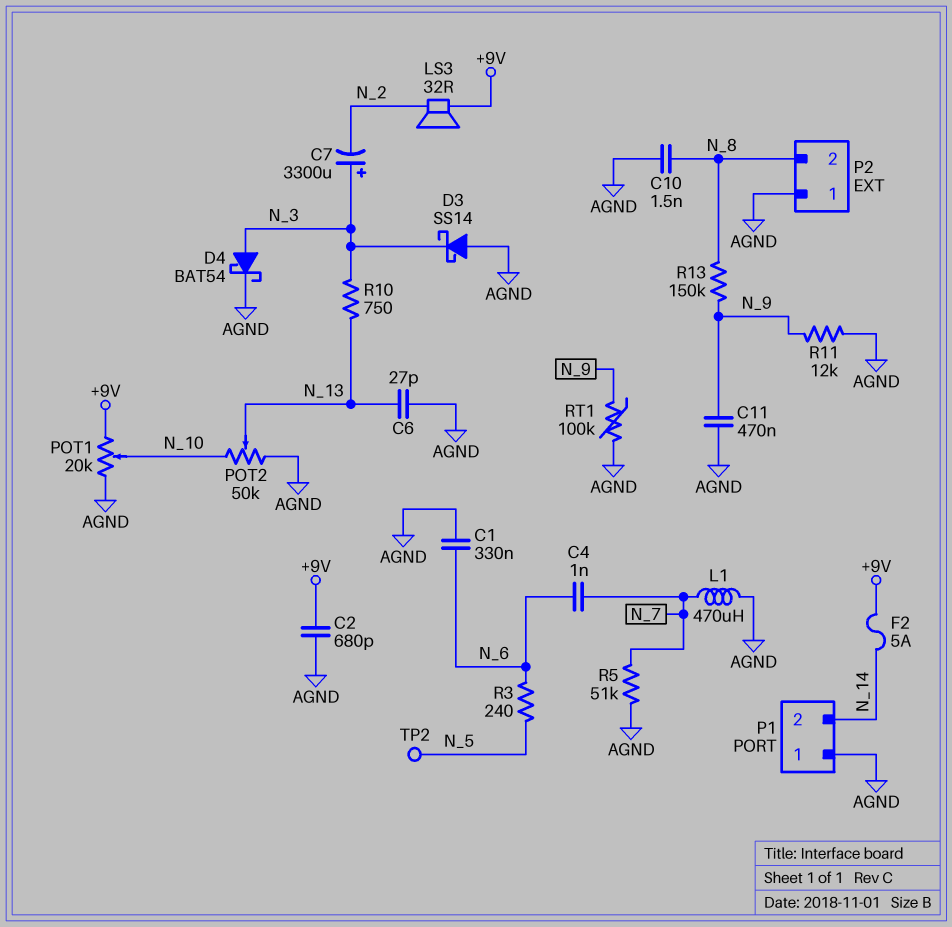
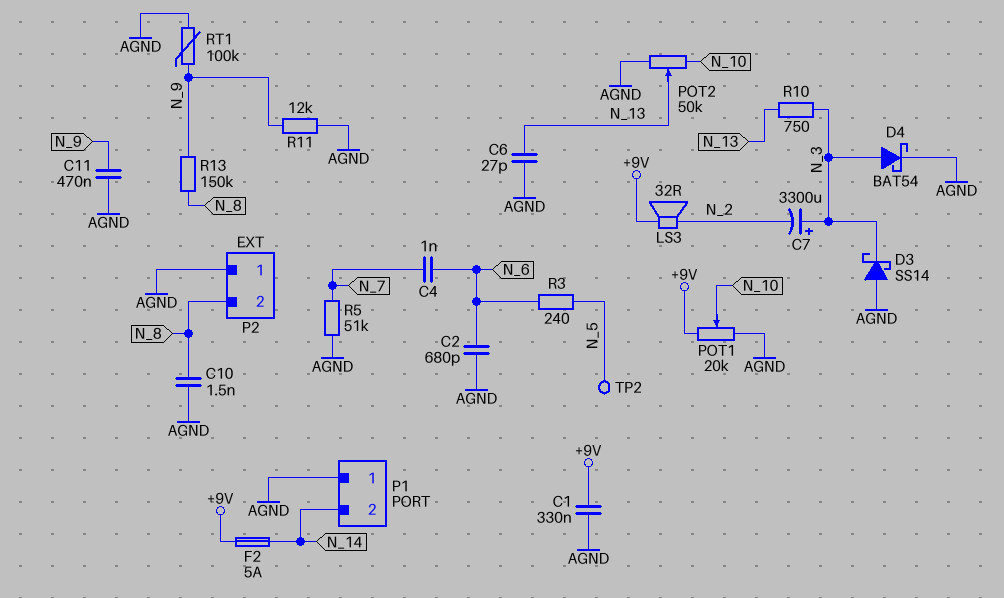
C1: 330nF (AGND, N_6) -> 330nF (+9V, AGND)
C2: 680pF (+9V, AGND) -> 680pF (AGND, N_6)
L1: 470uH (AGND, N_7) -> none

